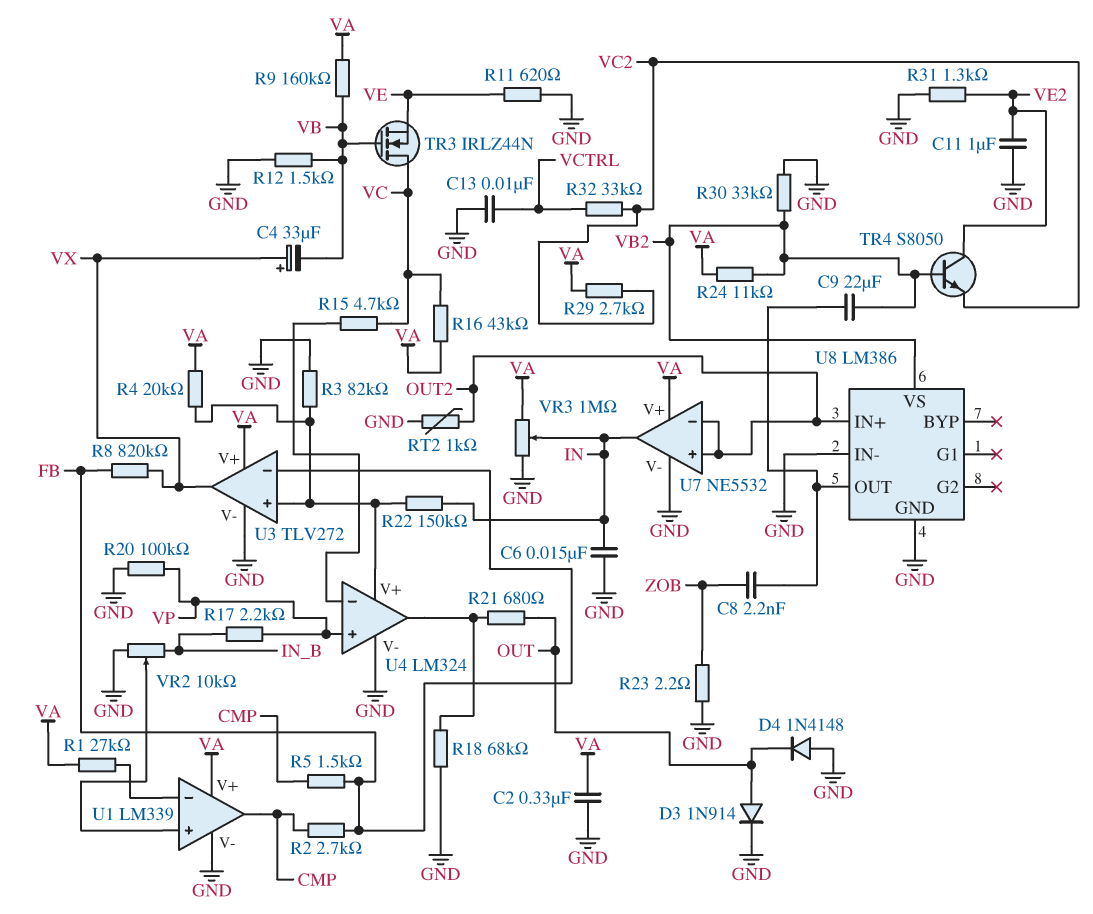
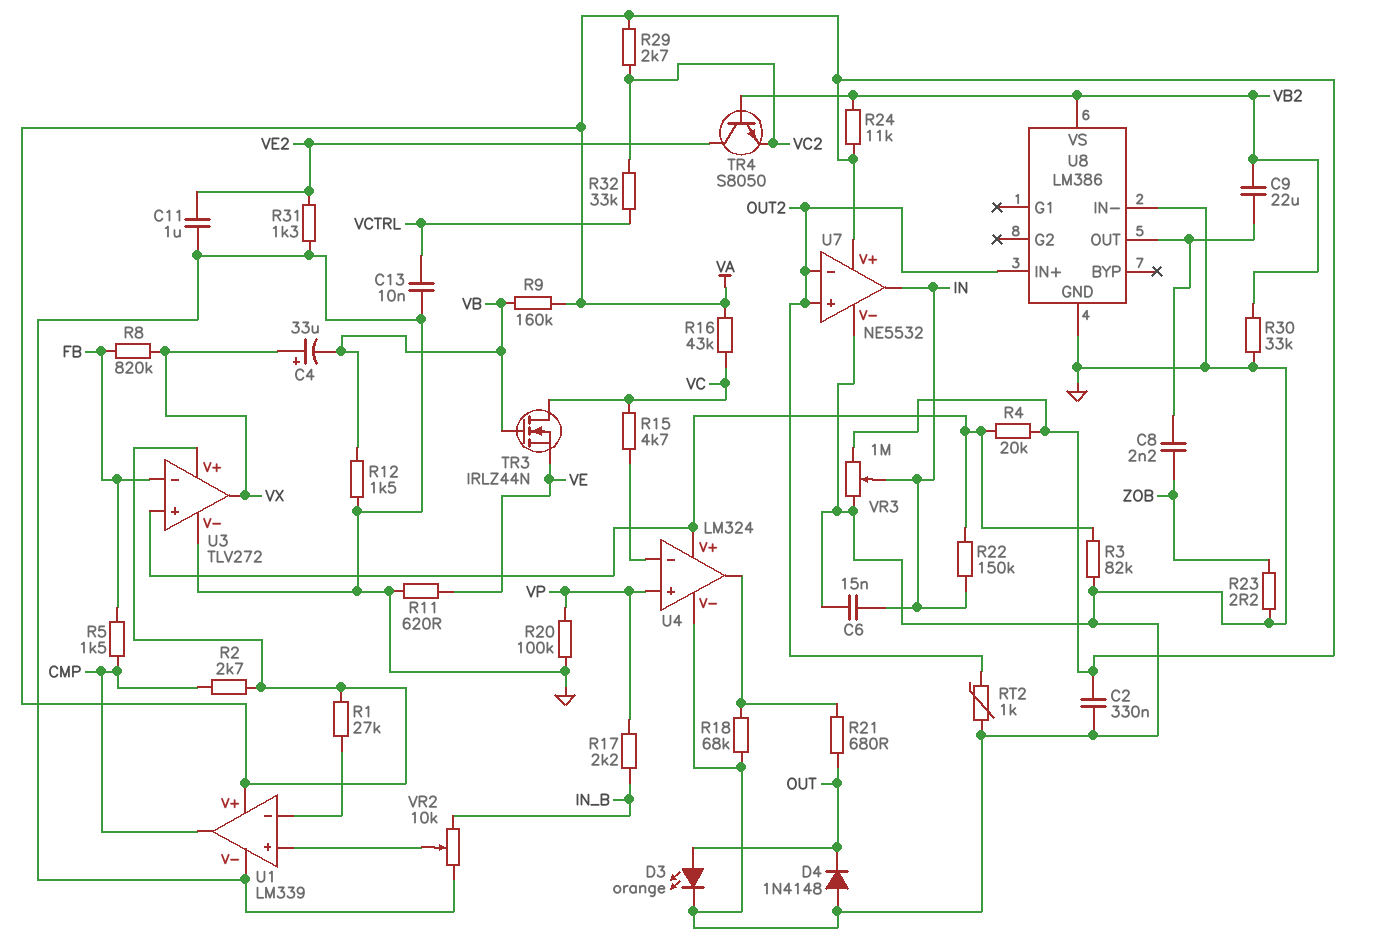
D3: diode 1N914 (A OUT, K GND) -> LED orange (A OUT, K GND)
R2: 2.7k (CMP, FB) -> 2.7k (CMP, VA)

